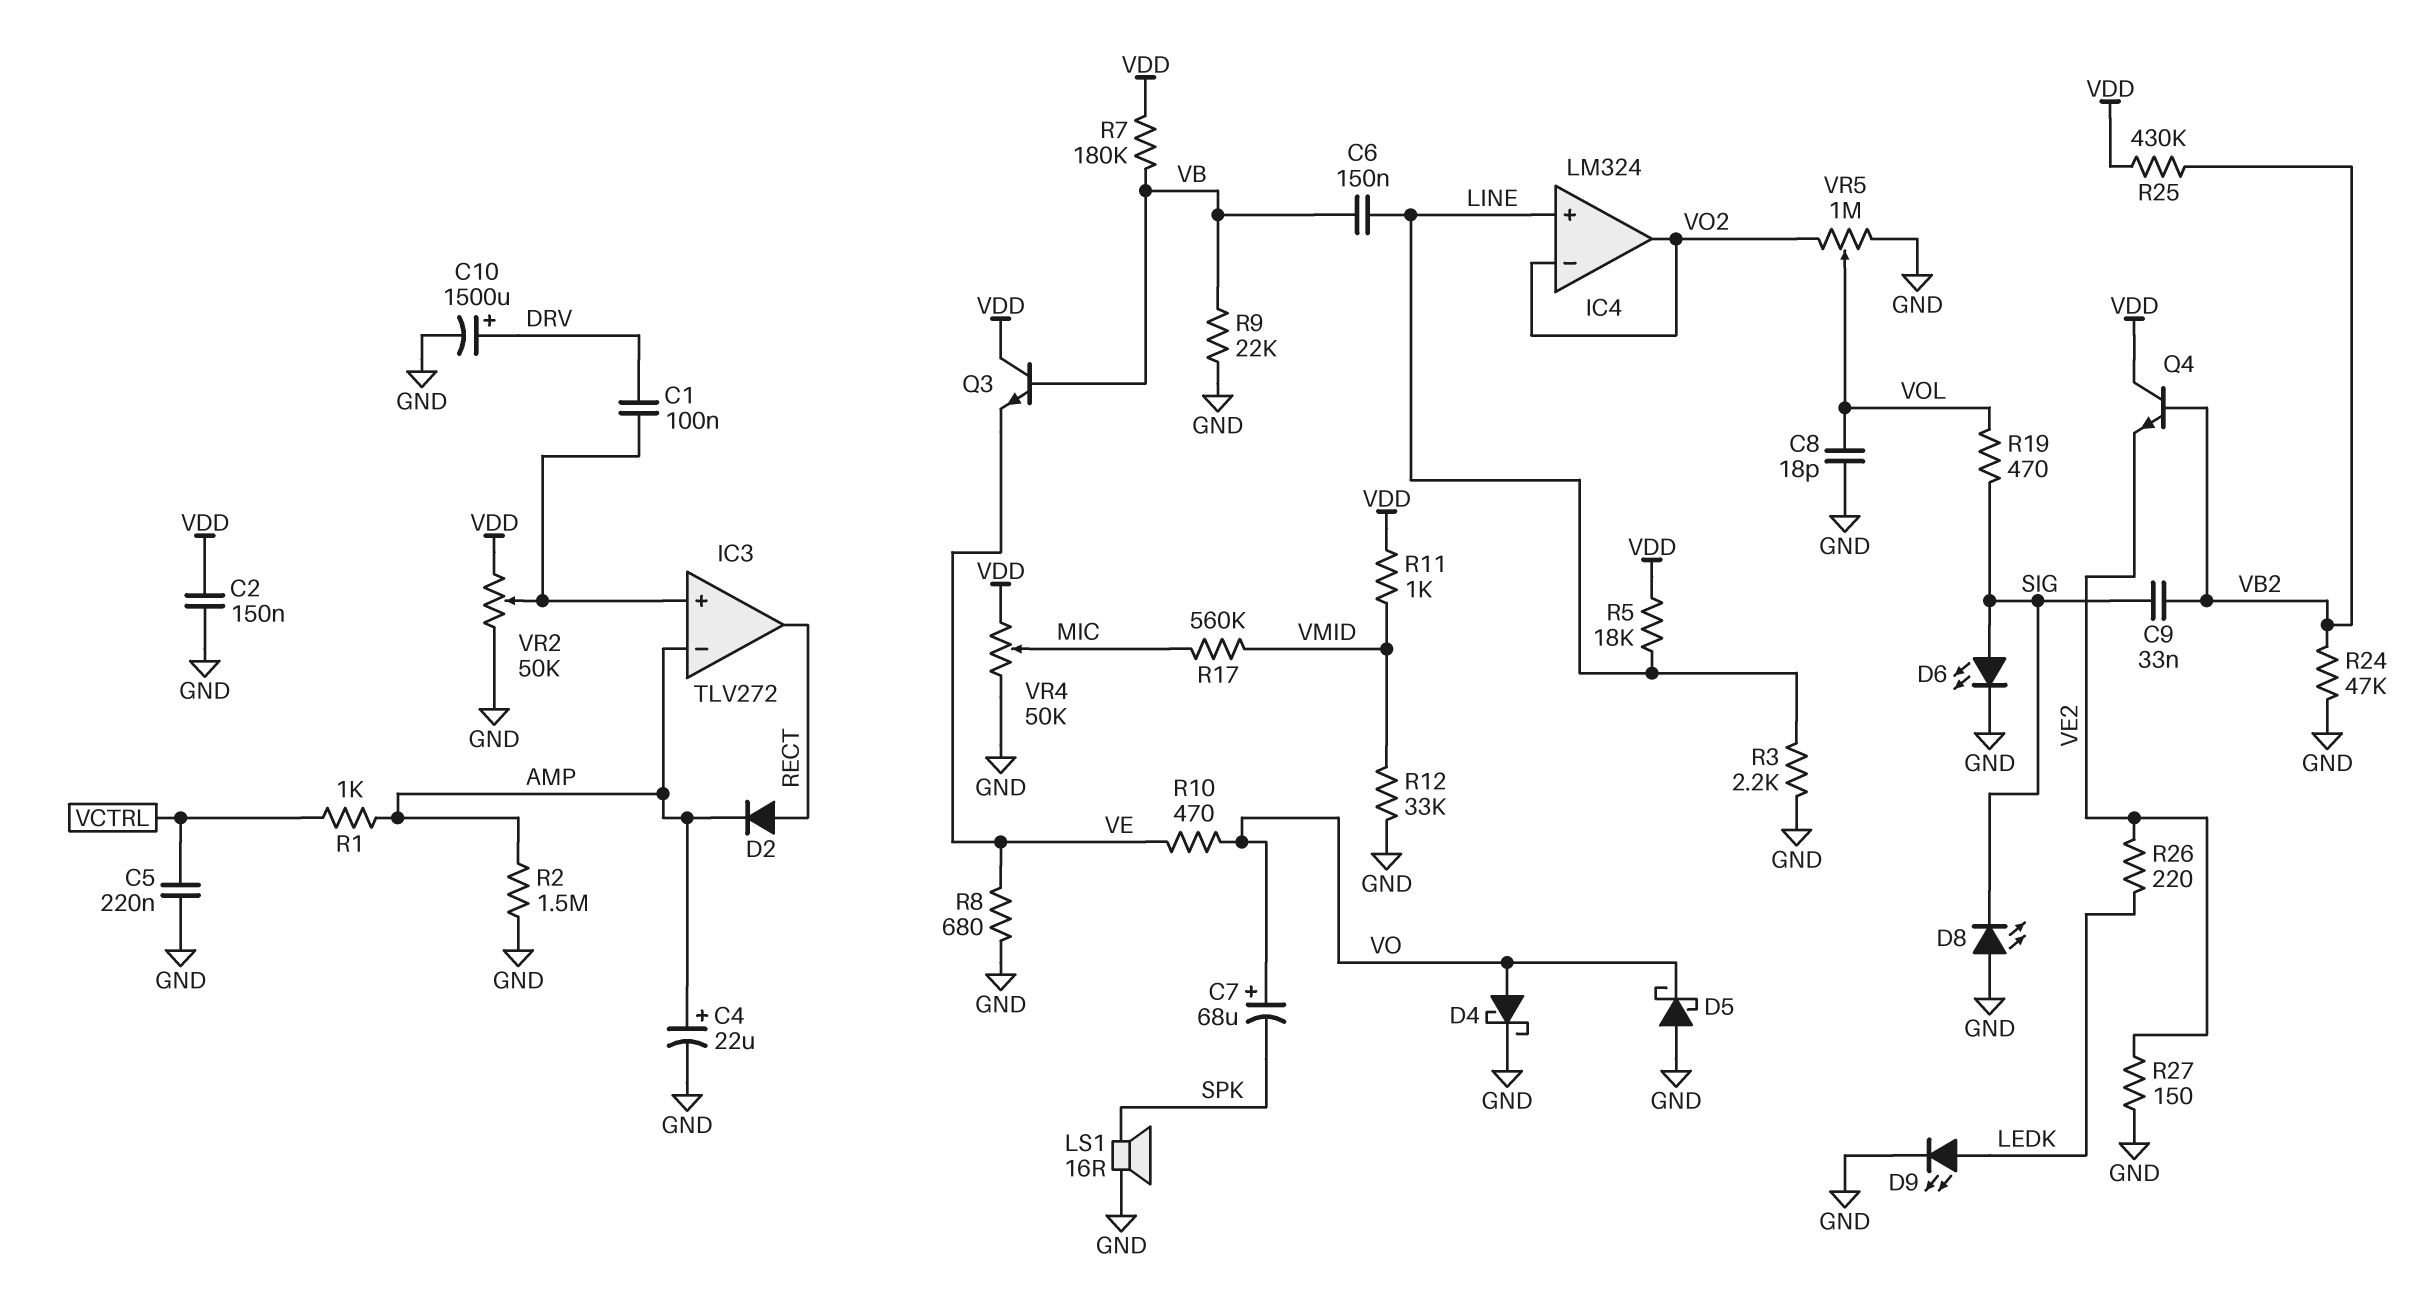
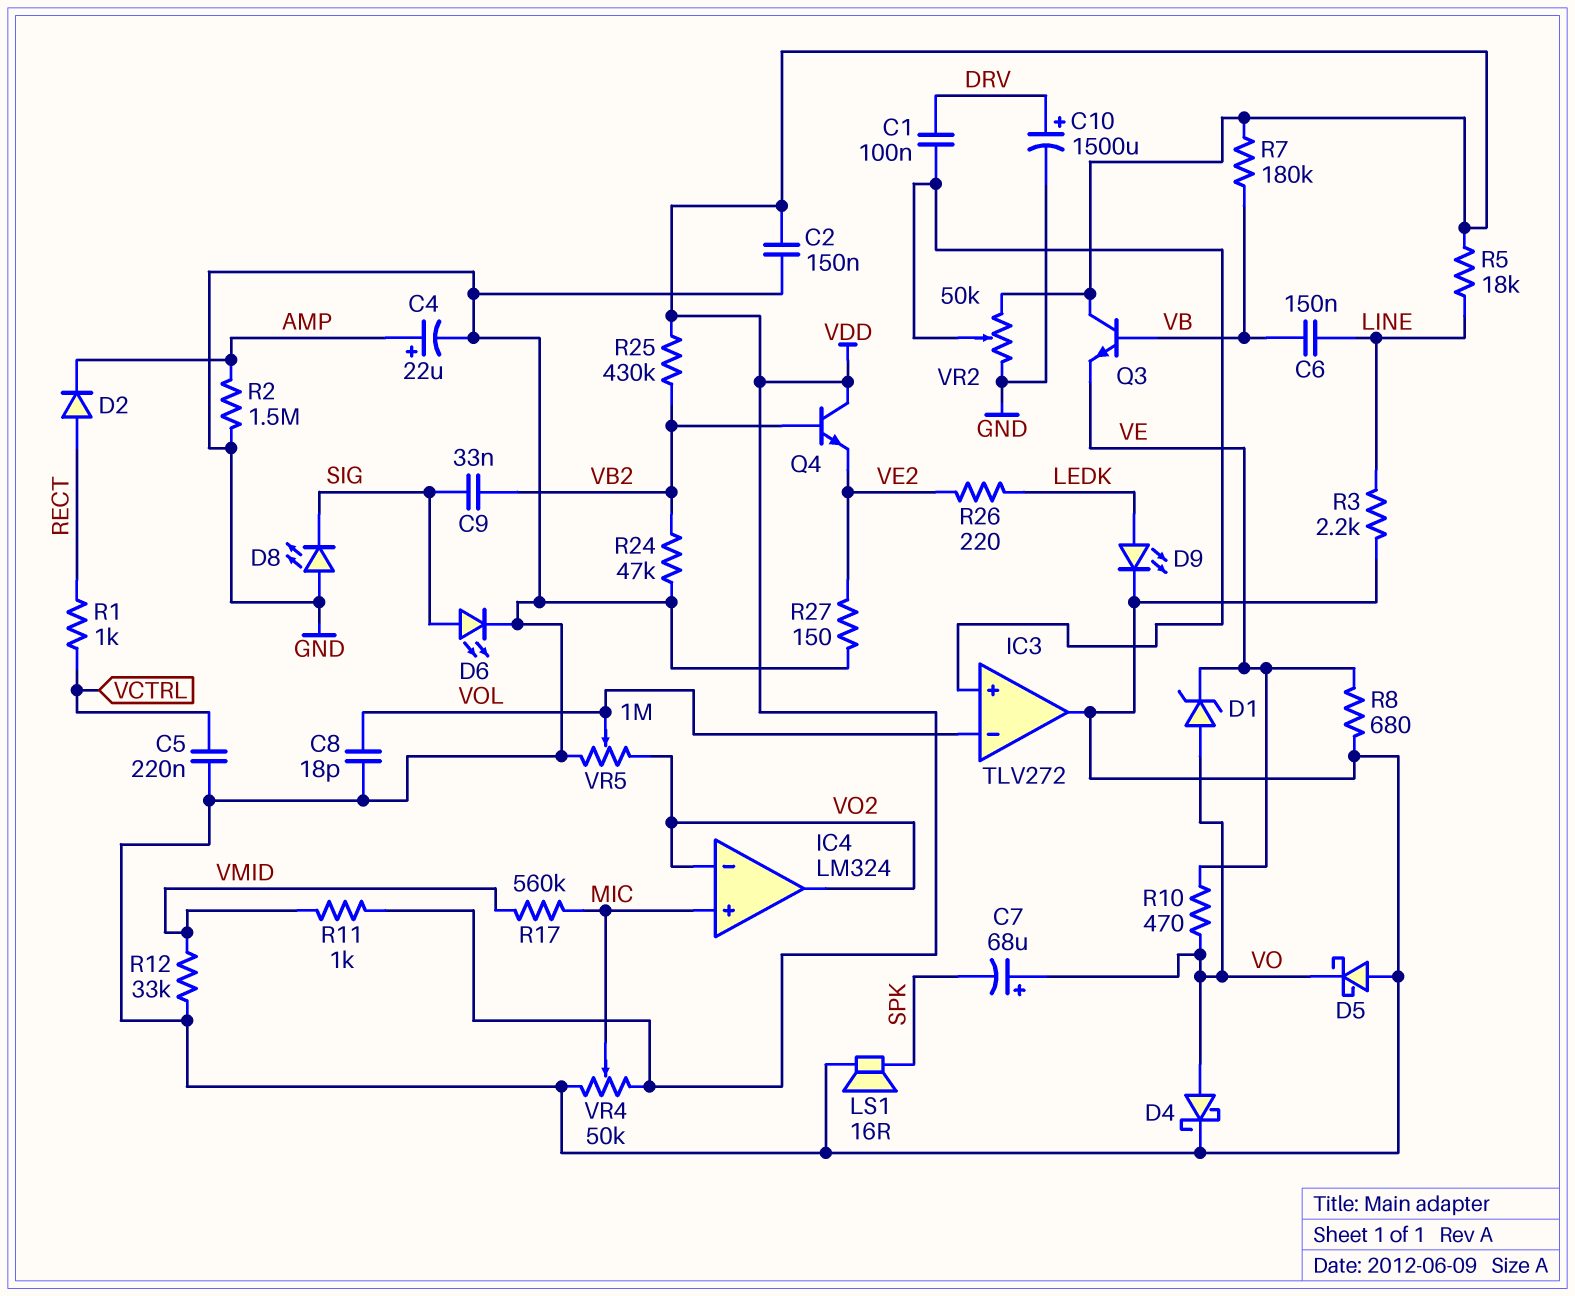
D1: none -> zener (A VO, K VE)
IC3 pin in-: AMP -> VOL
IC3 pin out: RECT -> GND
IC4 pin in+: LINE -> MIC
R1: 1k (AMP, VCTRL) -> 1k (RECT, VCTRL)
R9: 22k (GND, VB) -> none
R19: 470 (SIG, VOL) -> none

